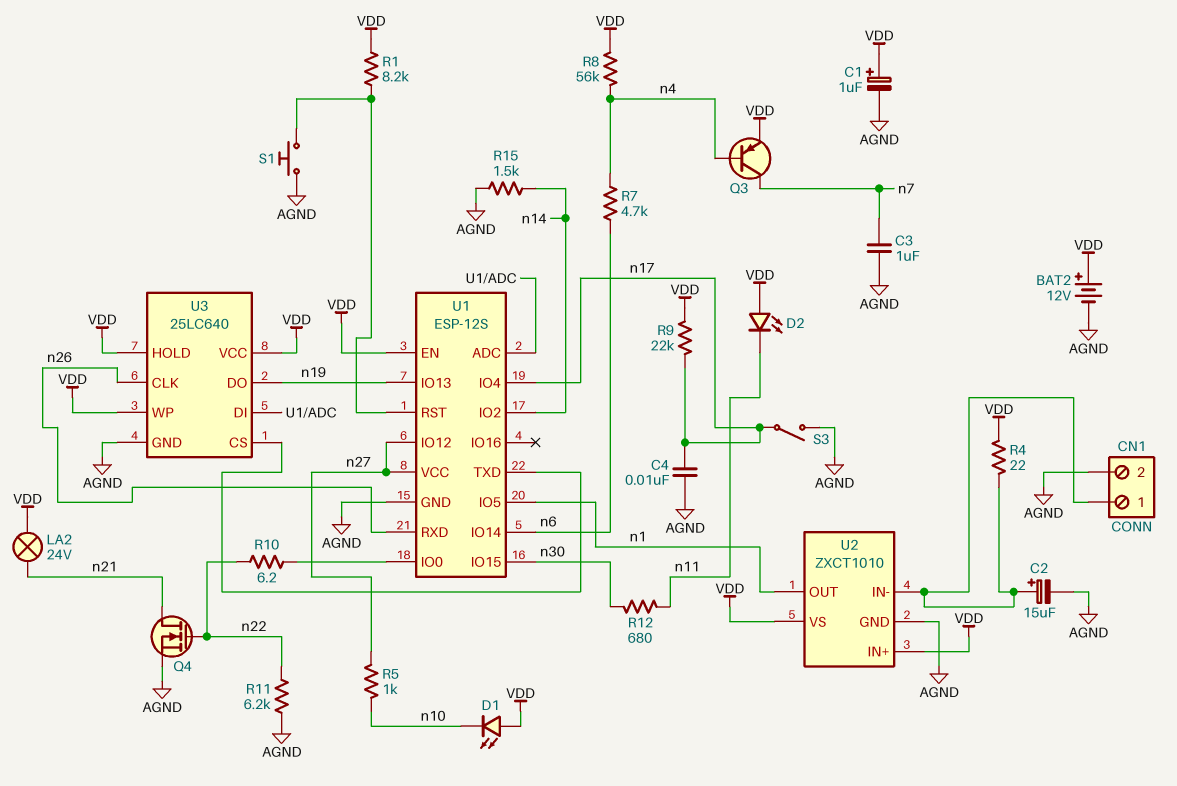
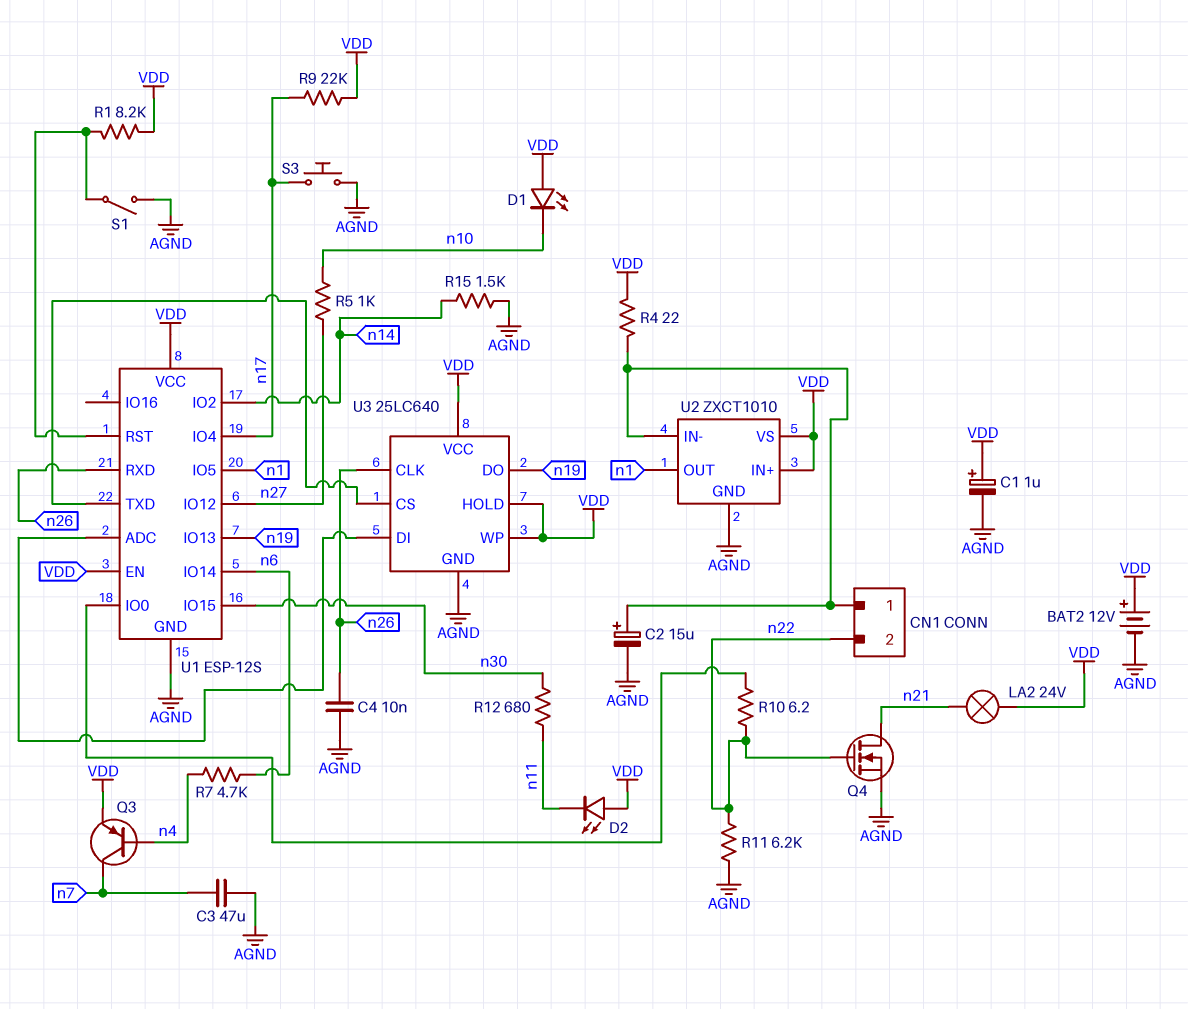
C3: 1uF (AGND, n7) -> 47uF (AGND, n7)
C4: 10nF (AGND, n17) -> 10nF (AGND, n26)
CN1 pin 2: AGND -> n22
R8: 56k (VDD, n4) -> none
S1: button (AGND, U1/RST) -> switch (AGND, U1/RST)
S3: switch (AGND, n17) -> button (AGND, n17)
U1 pin VCC: n27 -> VDD

